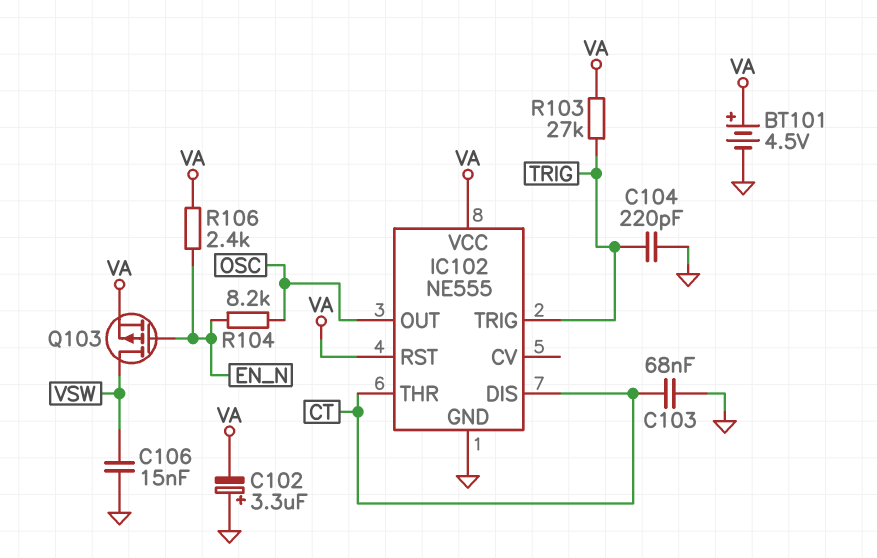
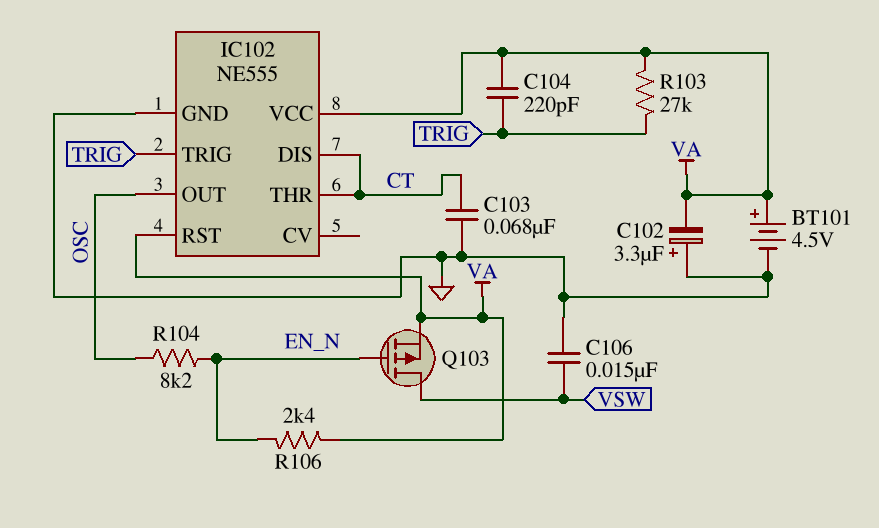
C104: 220pF (GND, TRIG) -> 220pF (TRIG, VA)

